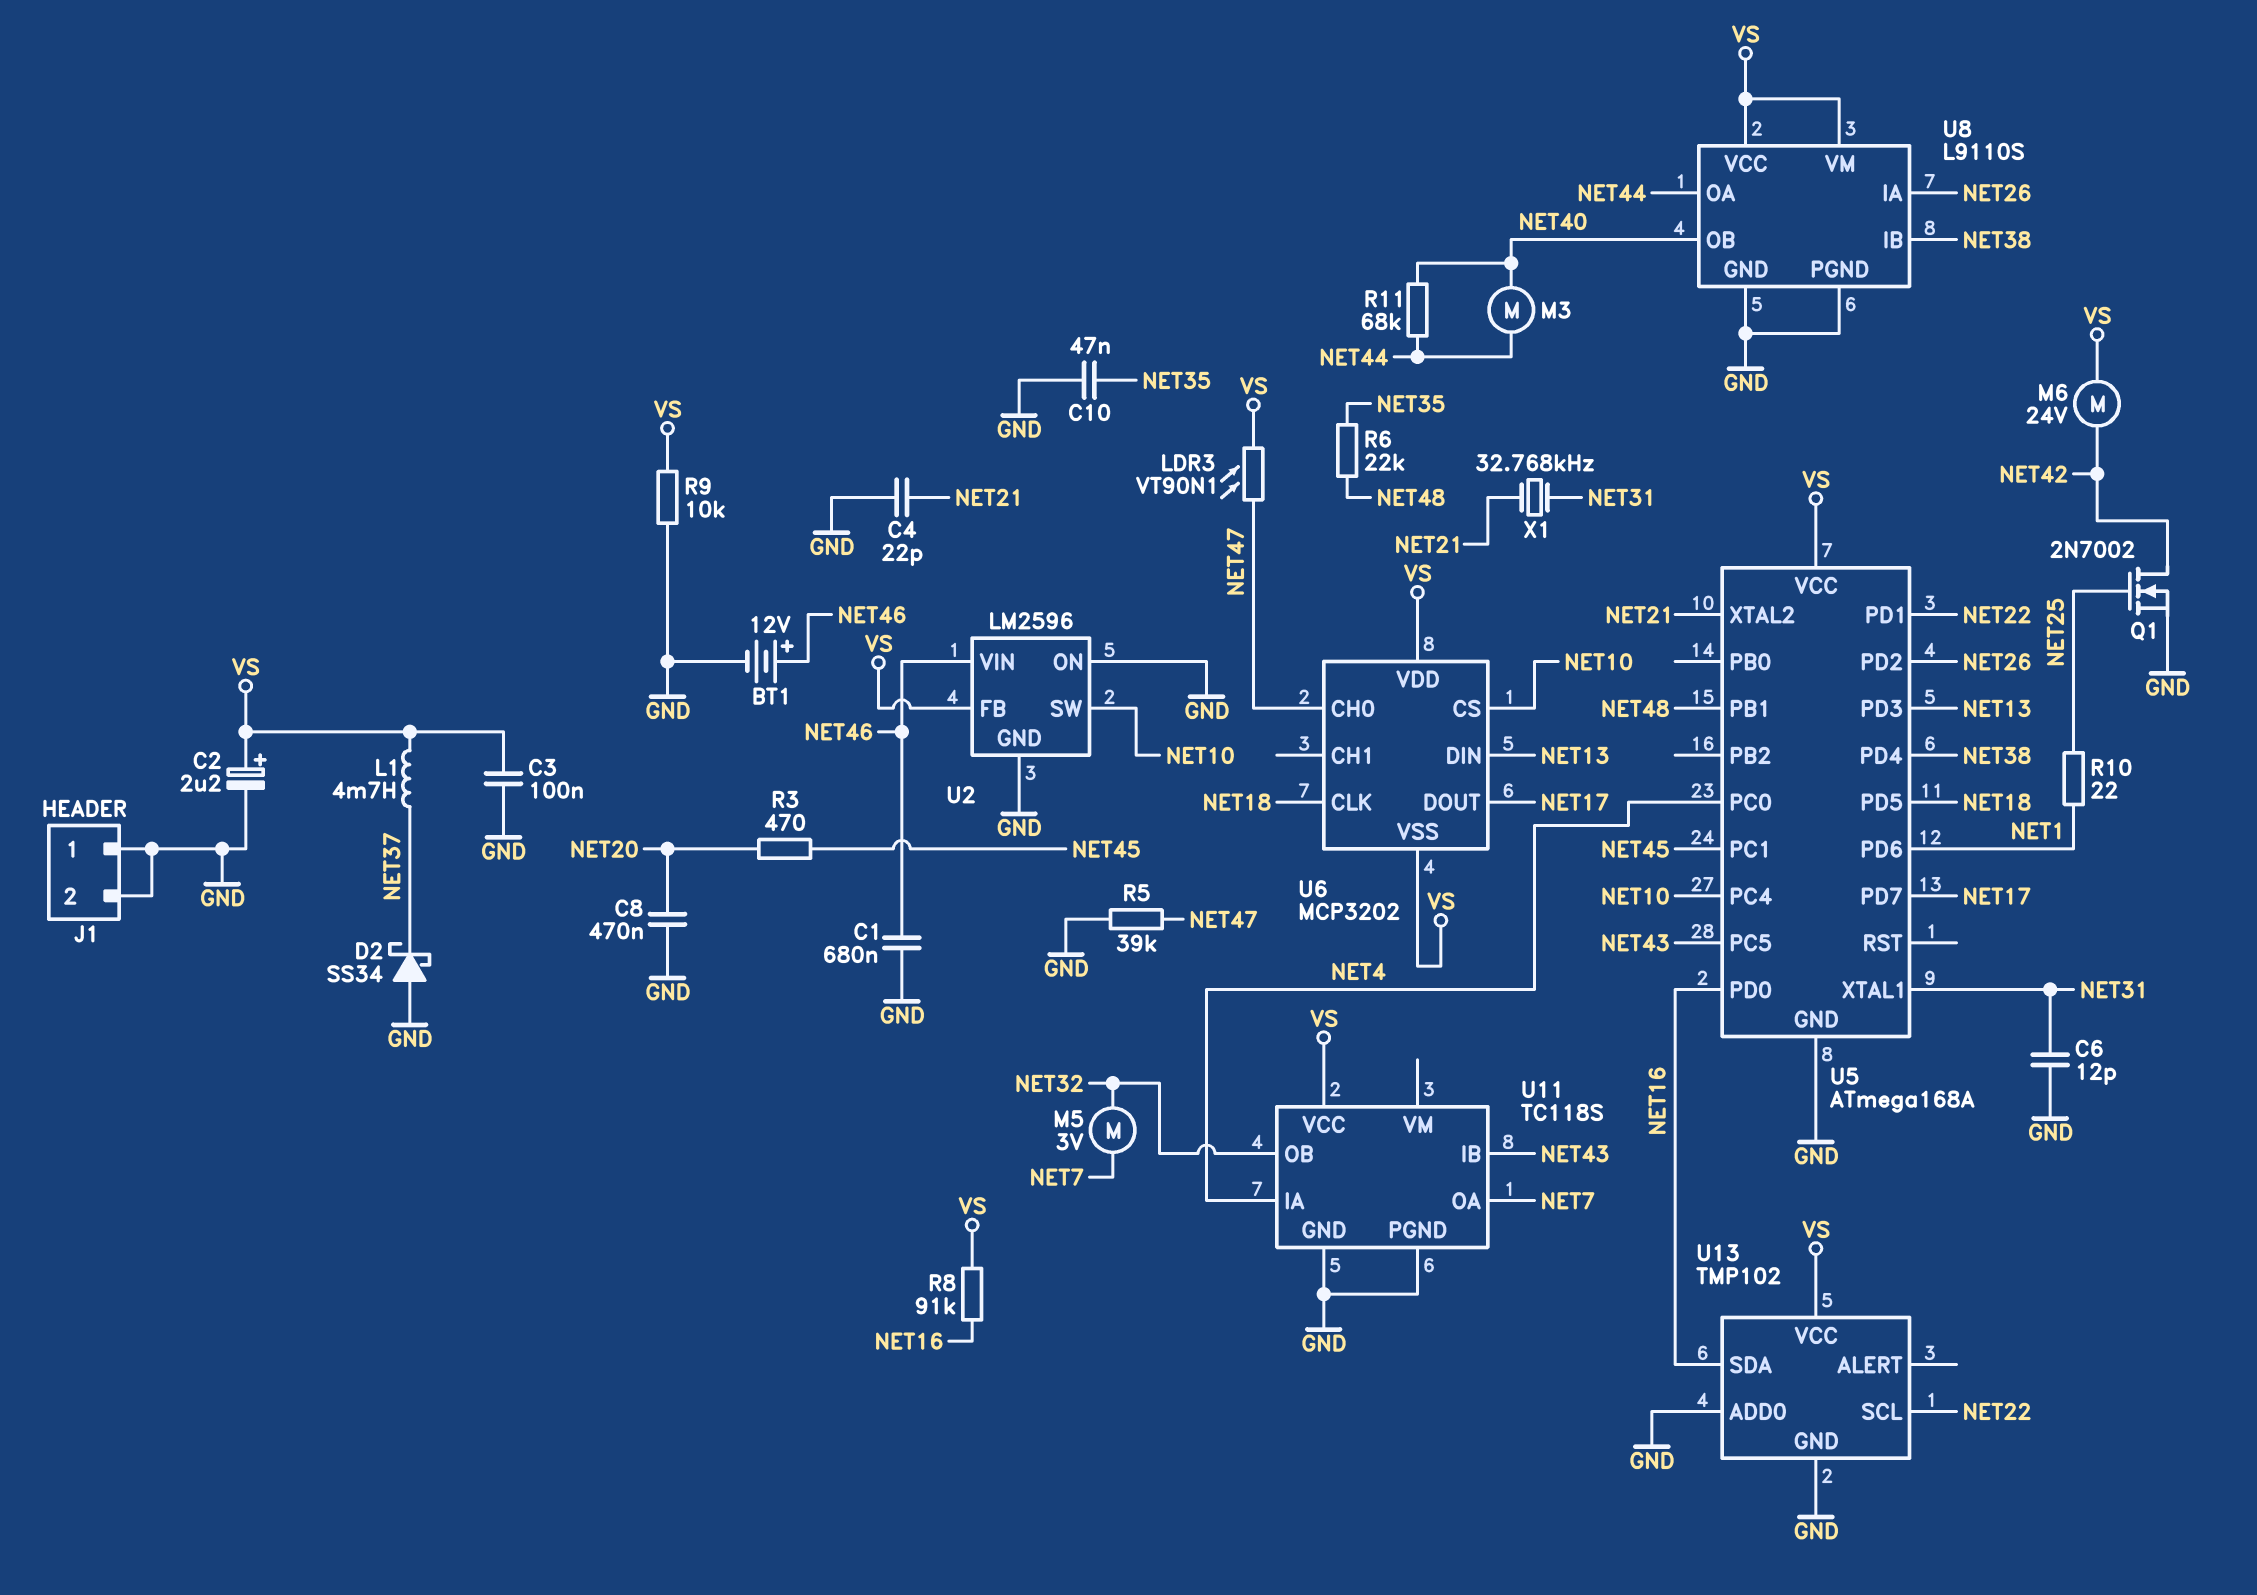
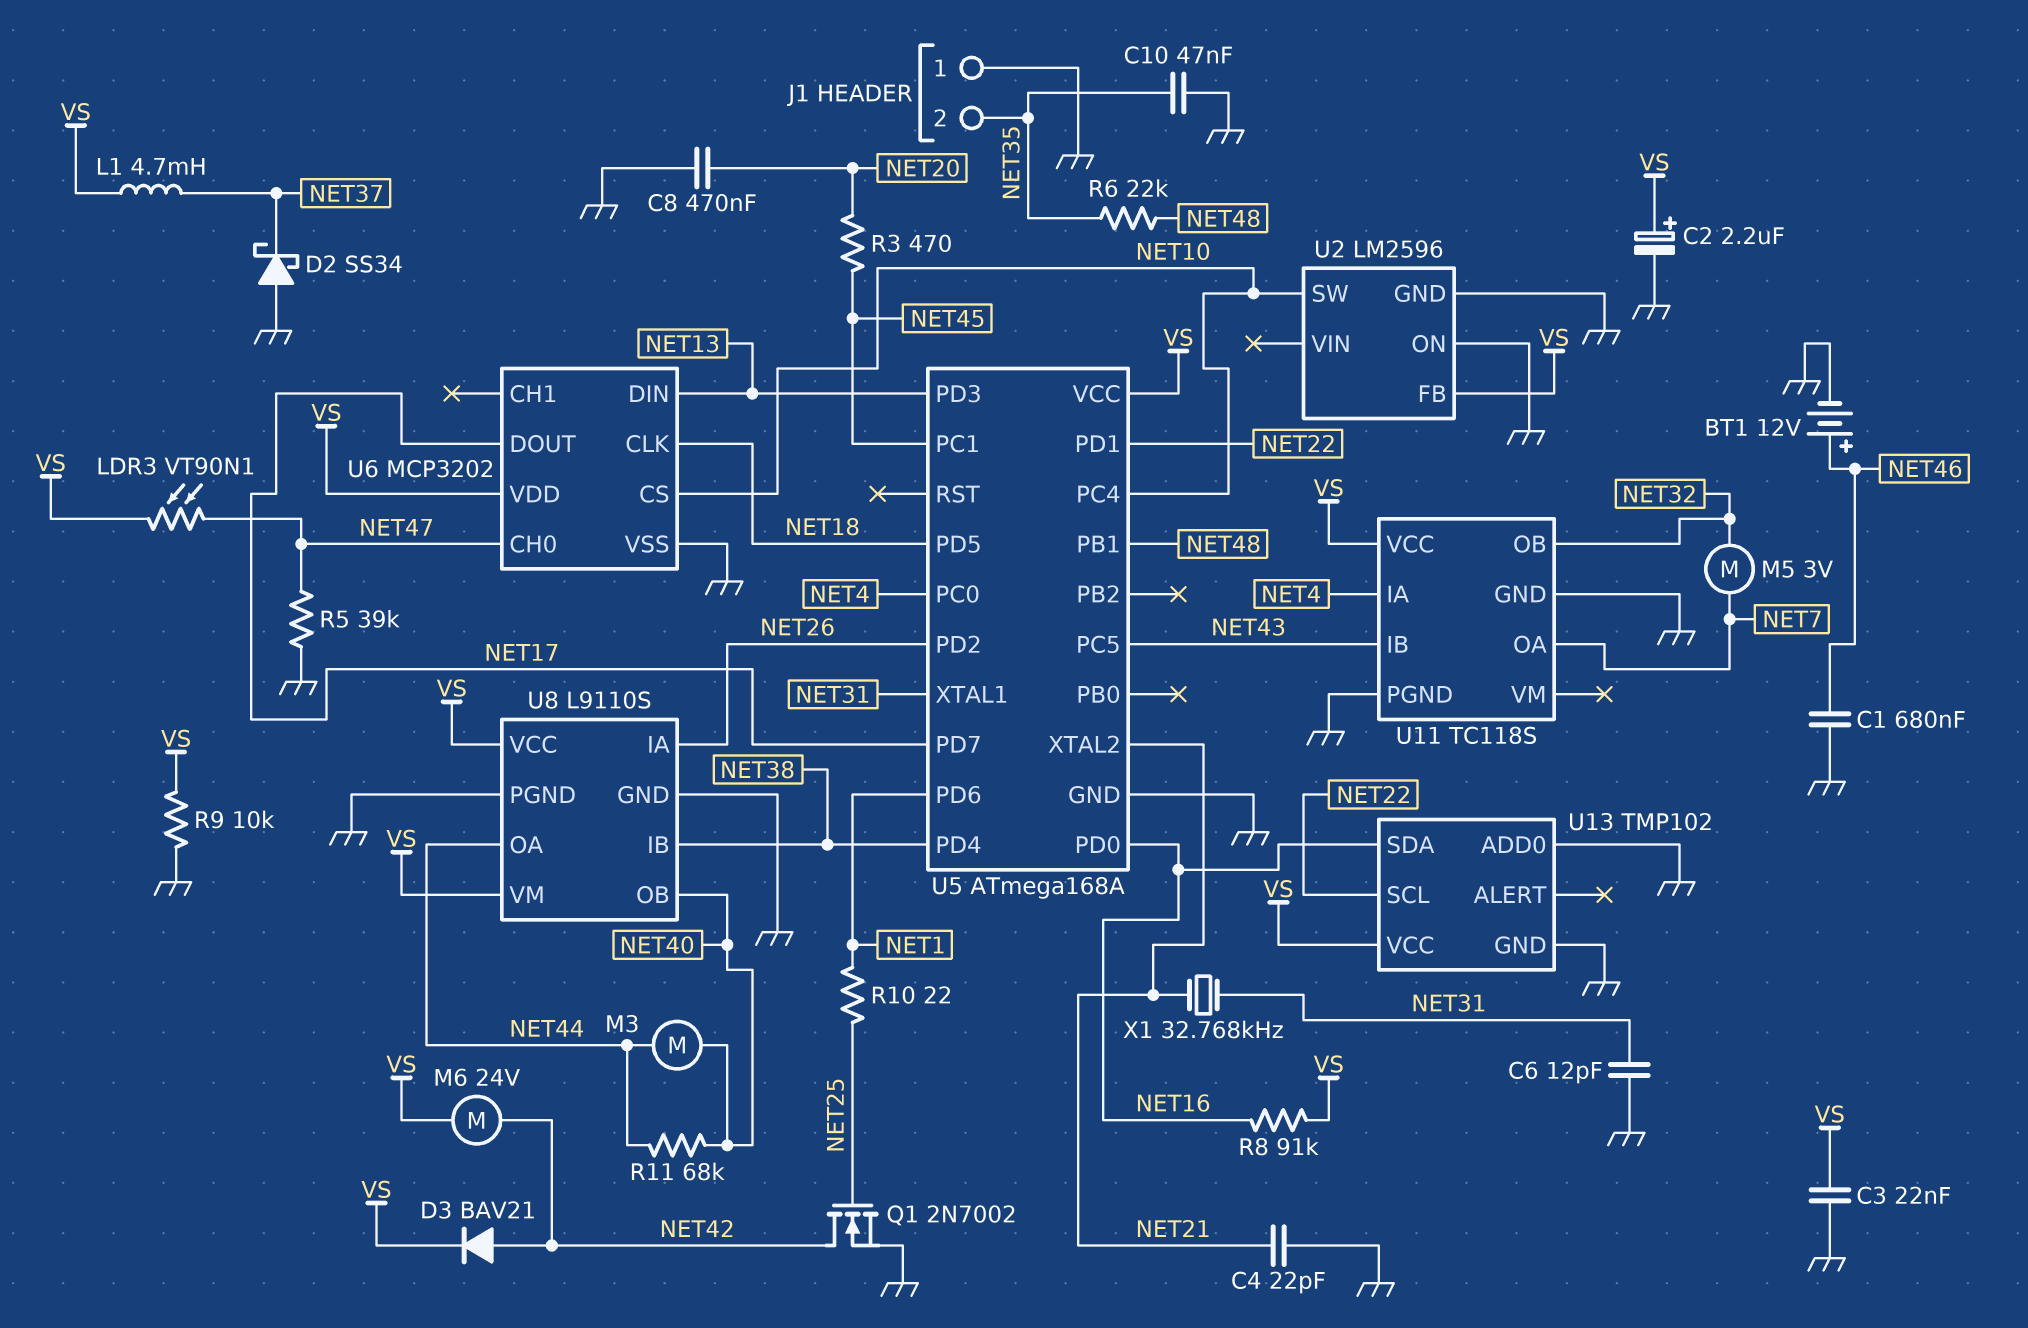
C3: 100nF (GND, VS) -> 22nF (GND, VS)
D3: none -> diode BAV21 (A NET42, K VS)
J1 pin 2: GND -> NET35
U2 pin VIN: NET46 -> none
U6 pin VSS: VS -> GND

